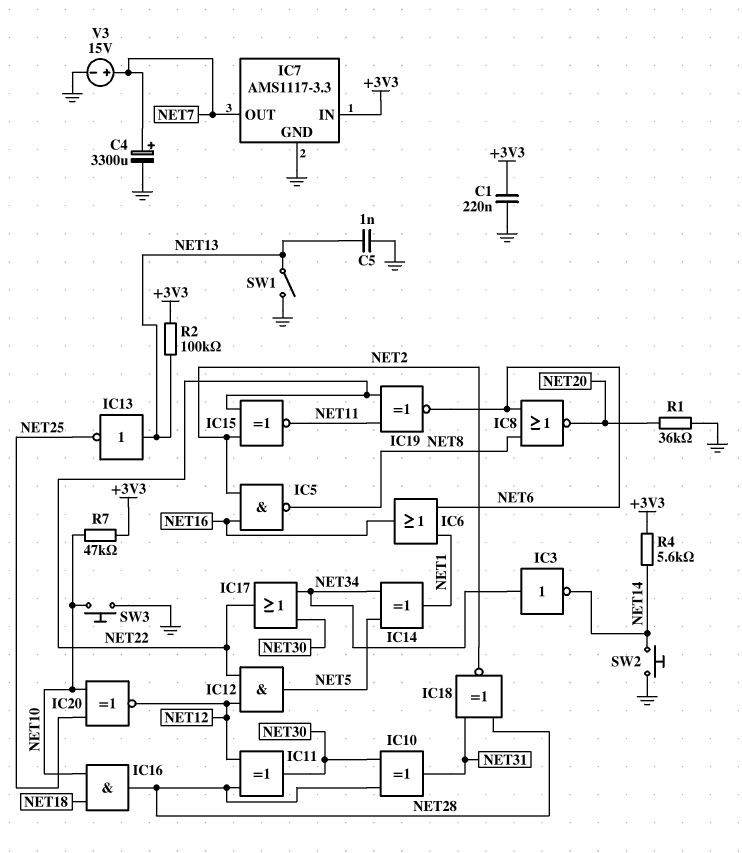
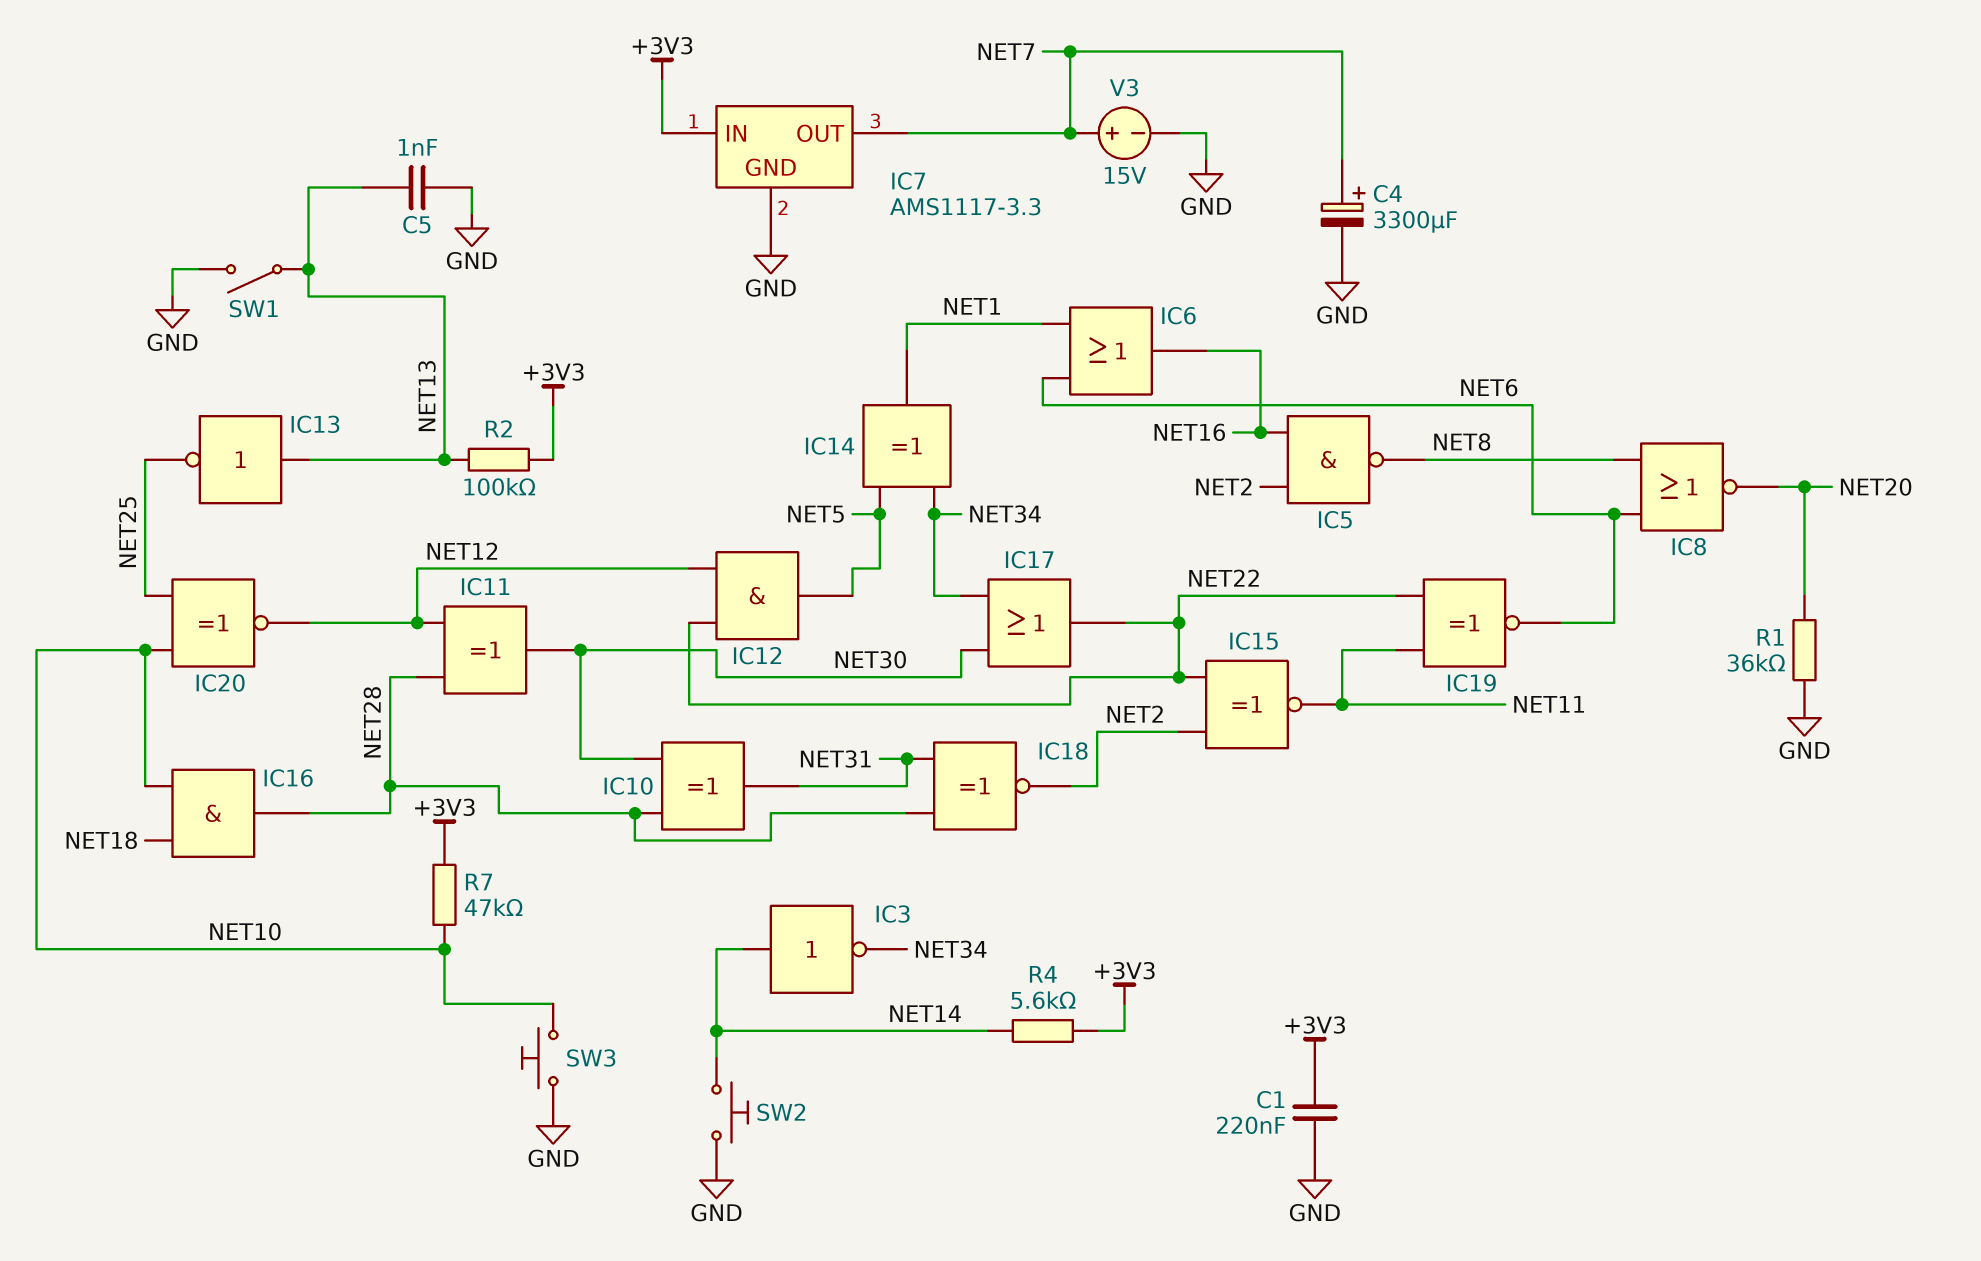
IC3: NOT (in NET34, out NET14) -> NOT (in NET14, out NET34)

